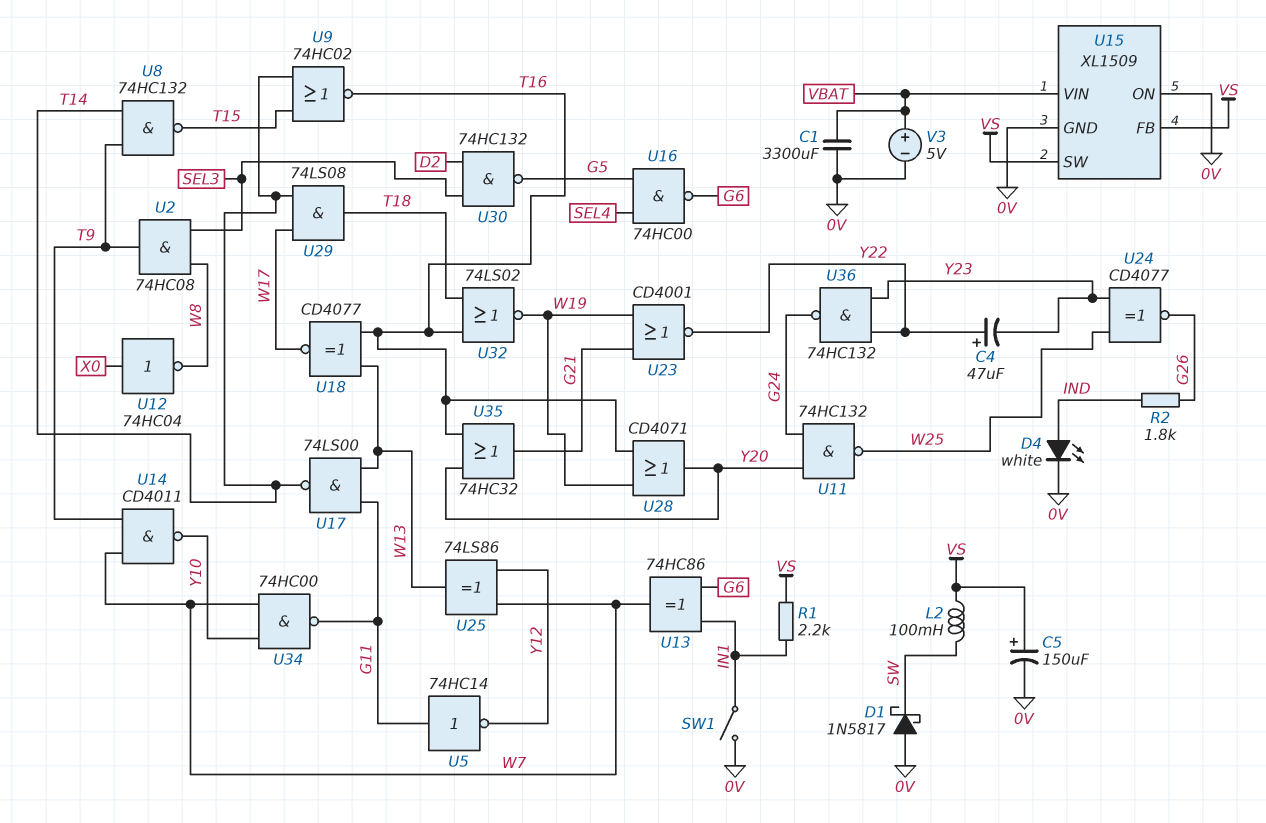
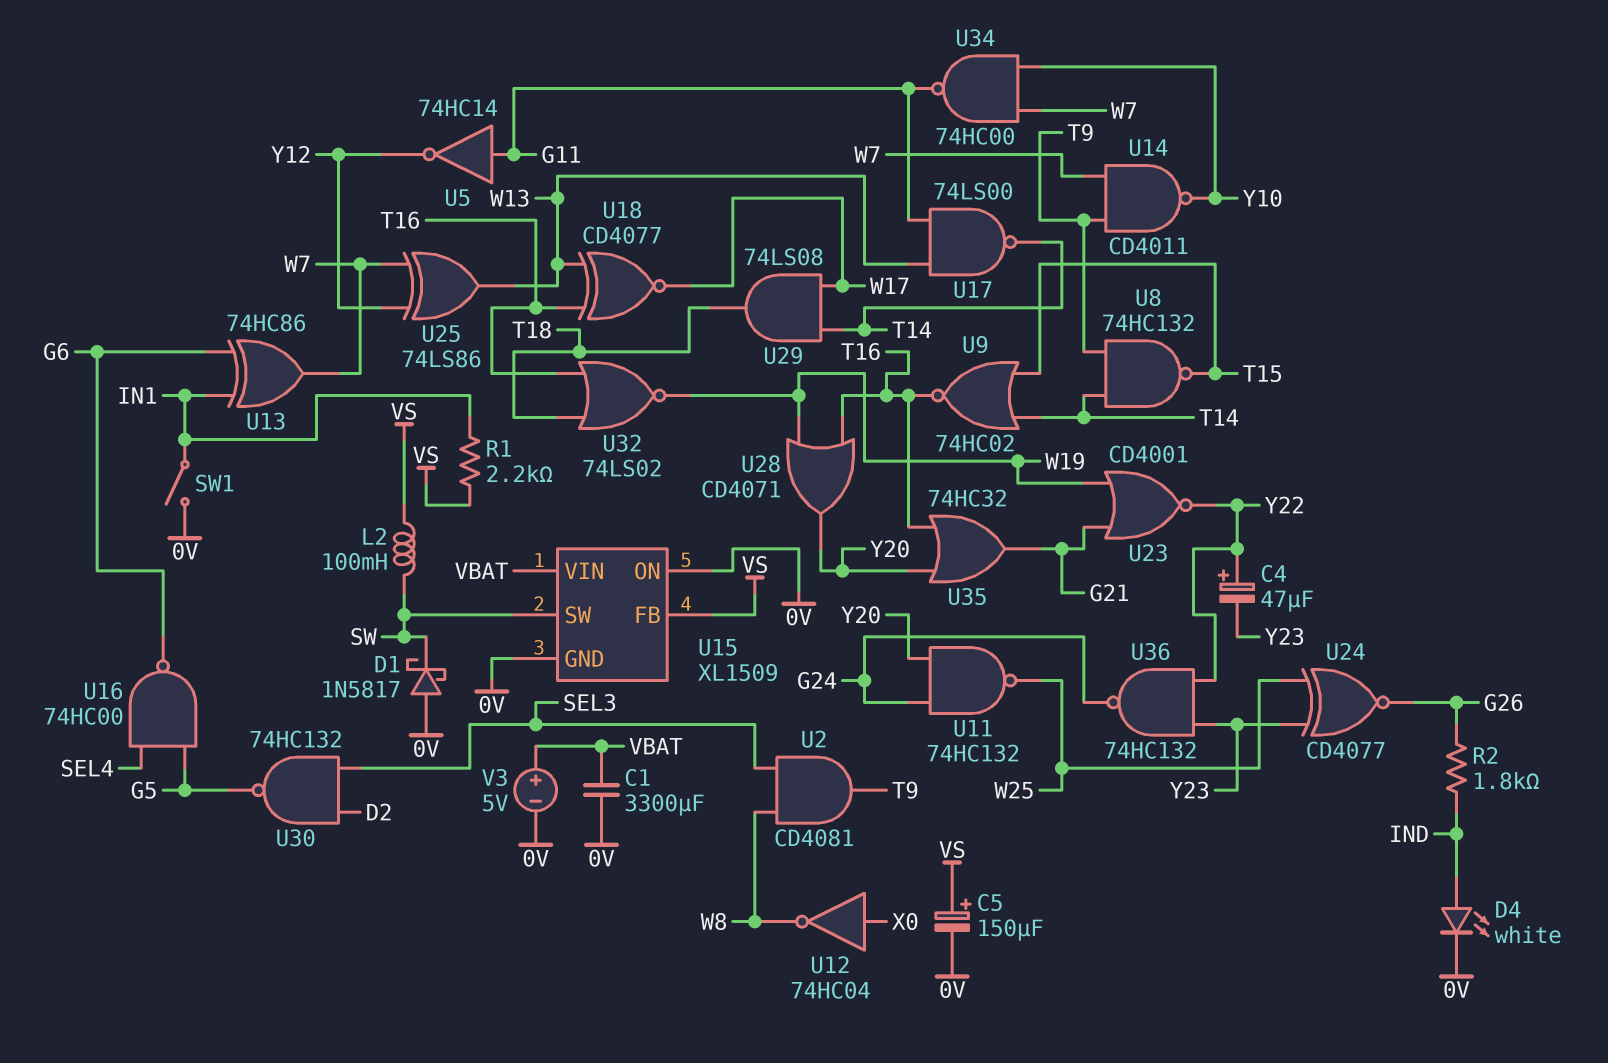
U2: AND 74HC08 (in SEL3, in W8, out T9) -> AND CD4081 (in SEL3, in W8, out T9)
U15 pin SW: VS -> SW

